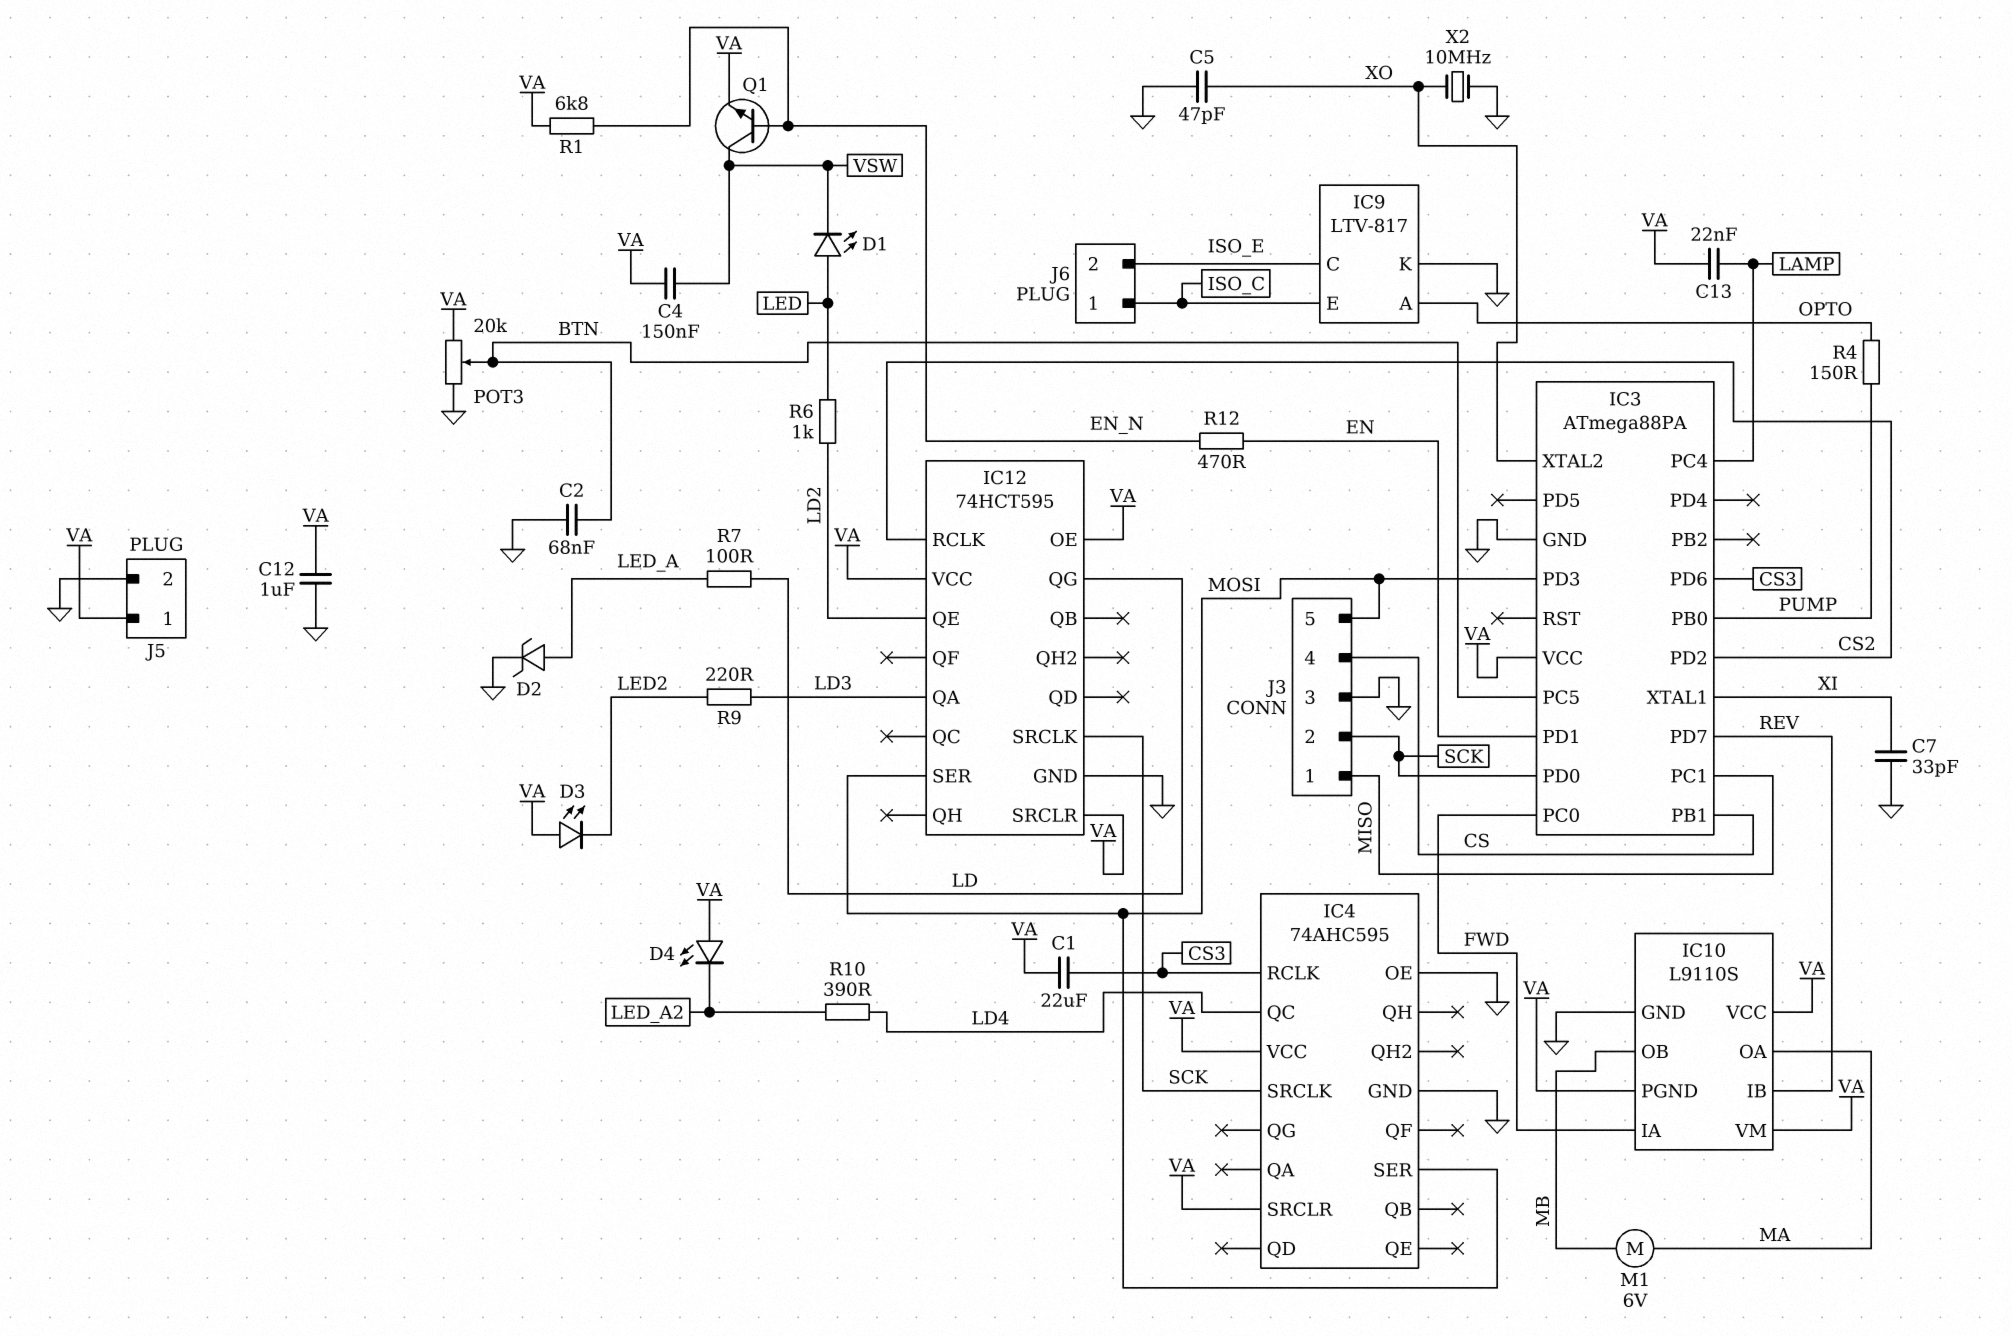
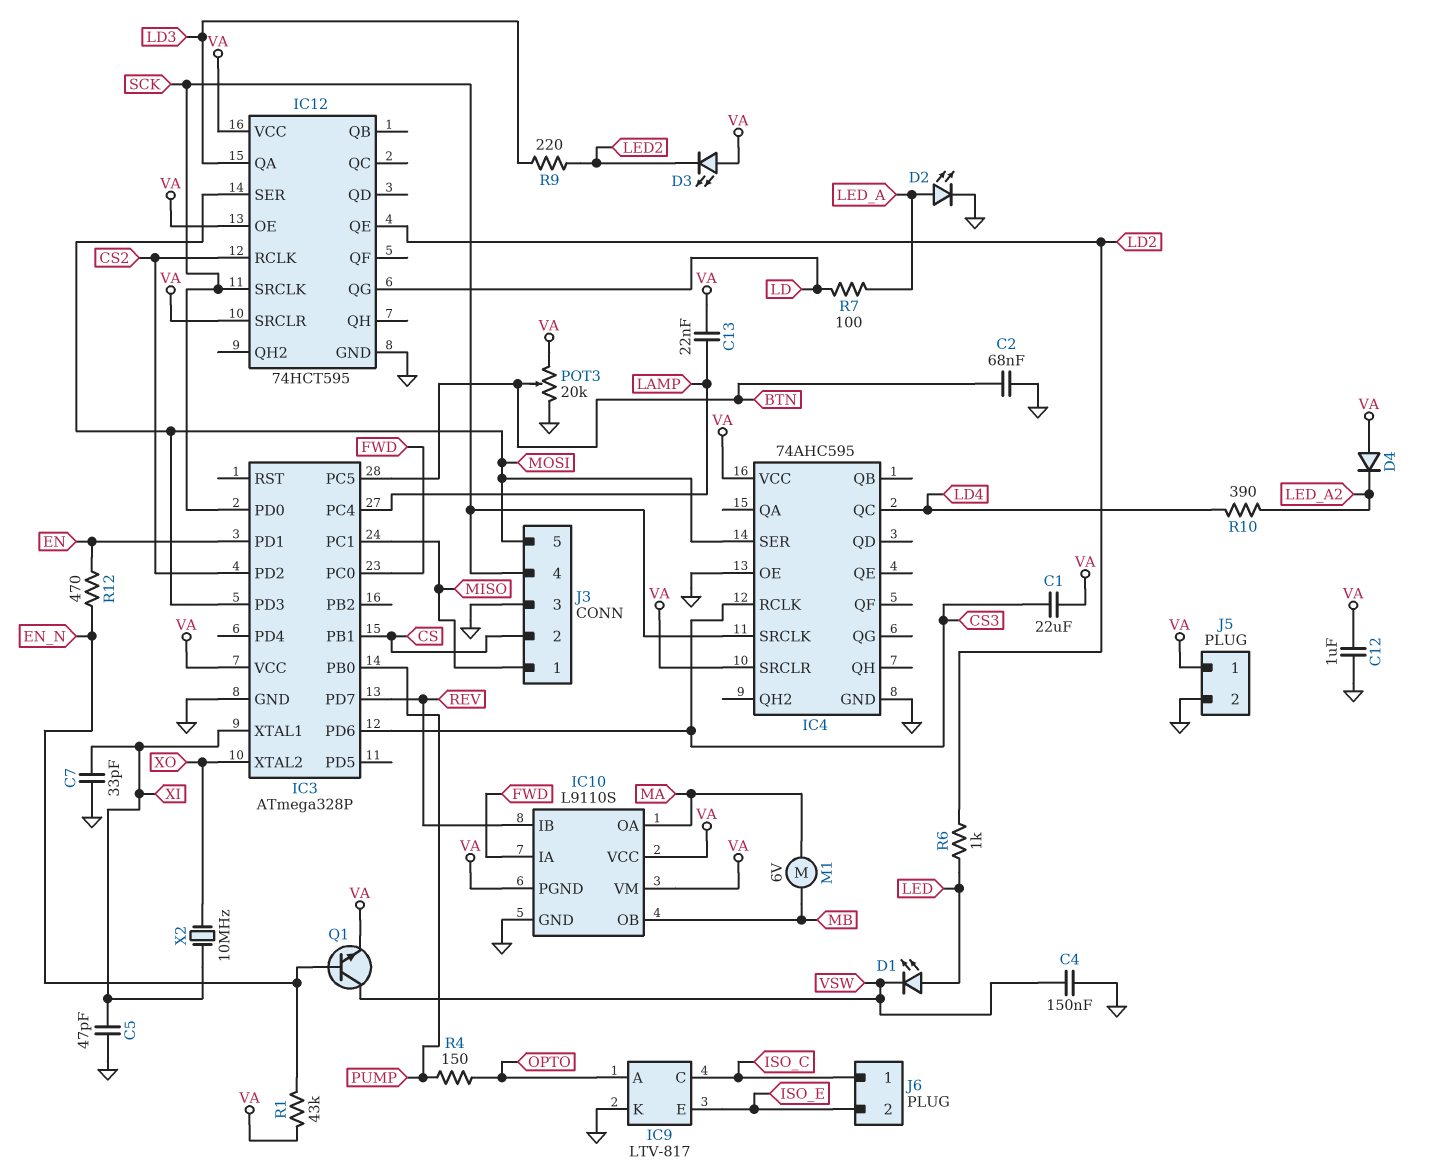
C4: 150nF (VA, VSW) -> 150nF (GND, VSW)
C5: 47pF (GND, XO) -> 47pF (GND, XI)
D2: zener (A LED_A, K GND) -> LED (A LED_A, K GND)
D4: LED (A VA, K LED_A2) -> diode (A VA, K LED_A2)
IC3: ATmega88PA -> ATmega328P
IC9 pin C: ISO_E -> ISO_C
IC9 pin E: ISO_C -> ISO_E
J3 pin 2: SCK -> CS
J3 pin 4: CS -> SCK
R1: 6.8k (EN_N, VA) -> 43k (EN_N, VA)
X2: 10MHz (GND, XO) -> 10MHz (XI, XO)

